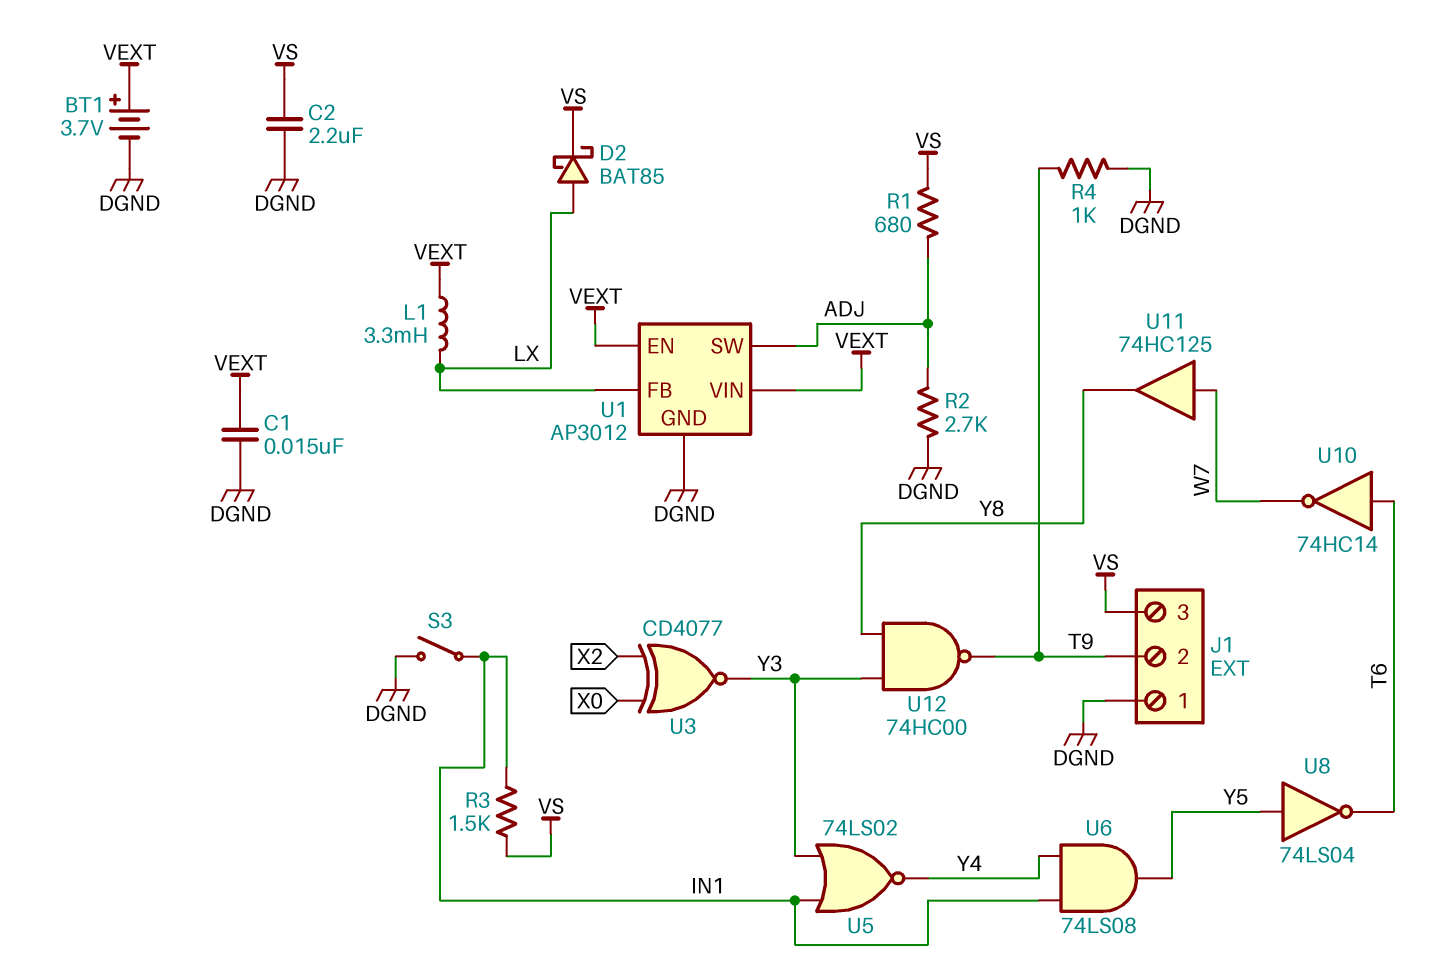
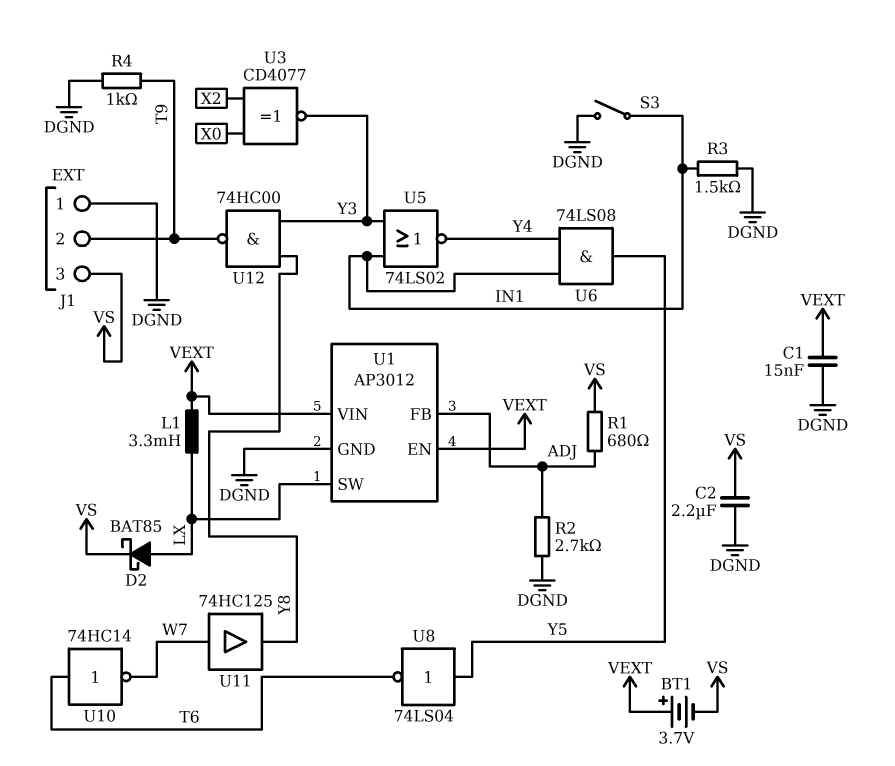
BT1: 3.7V (plus VEXT, minus DGND) -> 3.7V (plus VEXT, minus VS)
R3: 1.5k (IN1, VS) -> 1.5k (DGND, IN1)
U1 pin FB: LX -> ADJ
U1 pin SW: ADJ -> LX

